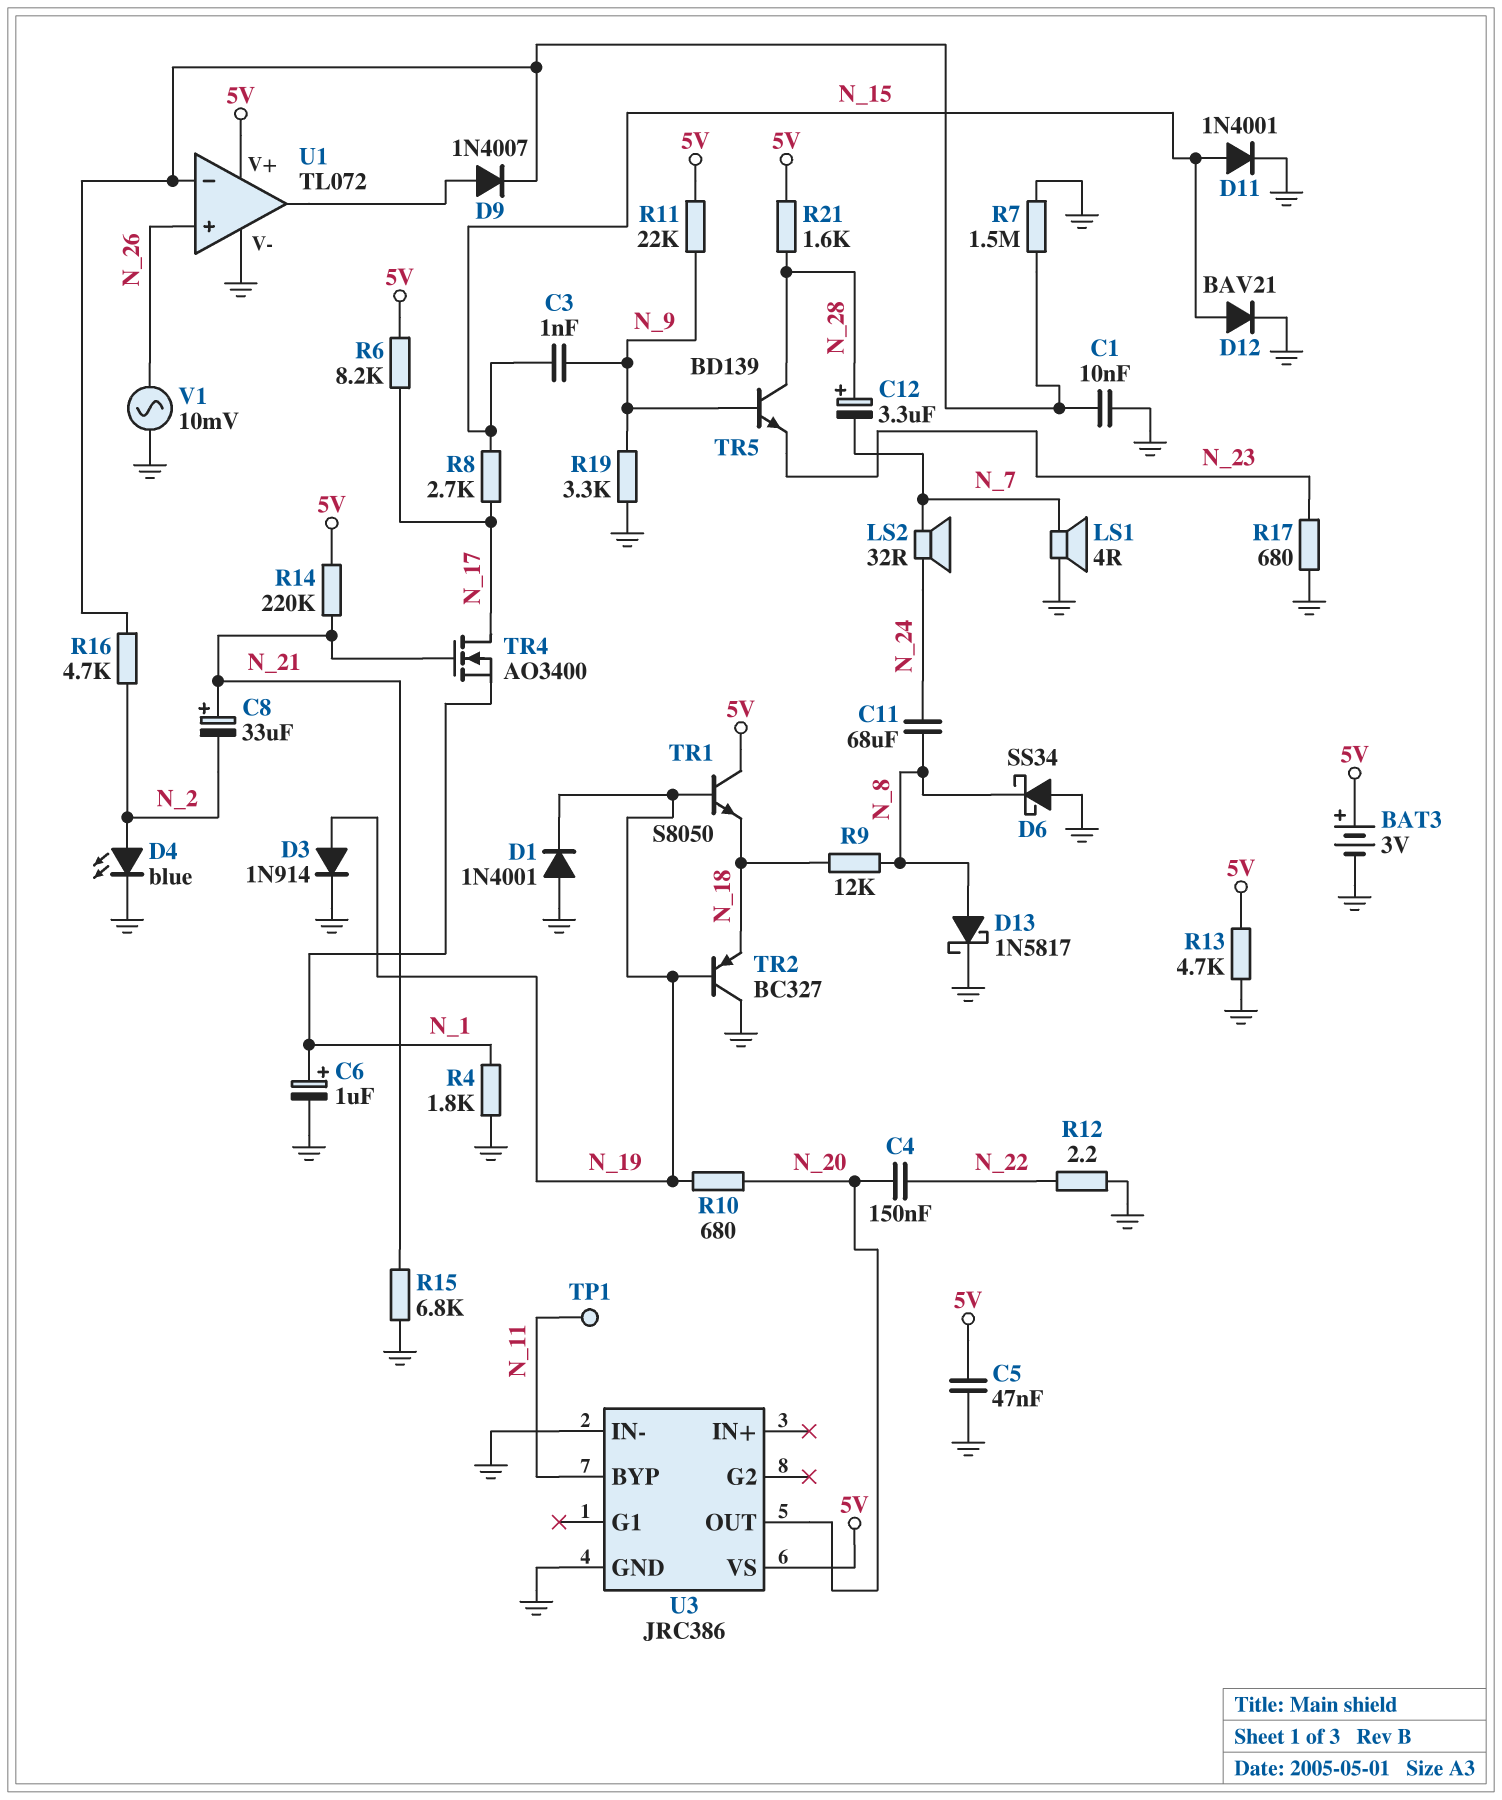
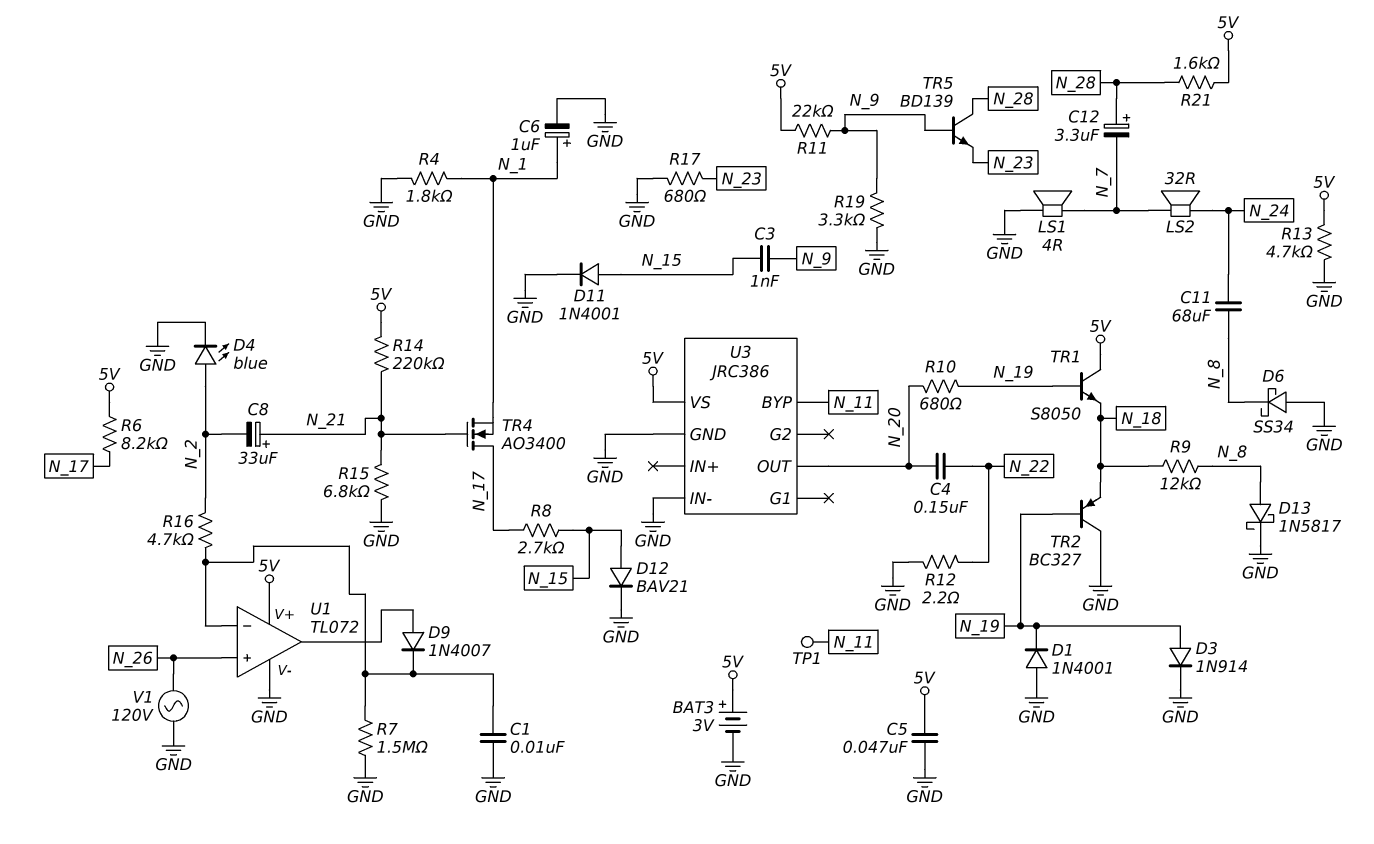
V1: AC 10mV (GND, N_26) -> AC 120V (GND, N_26)

